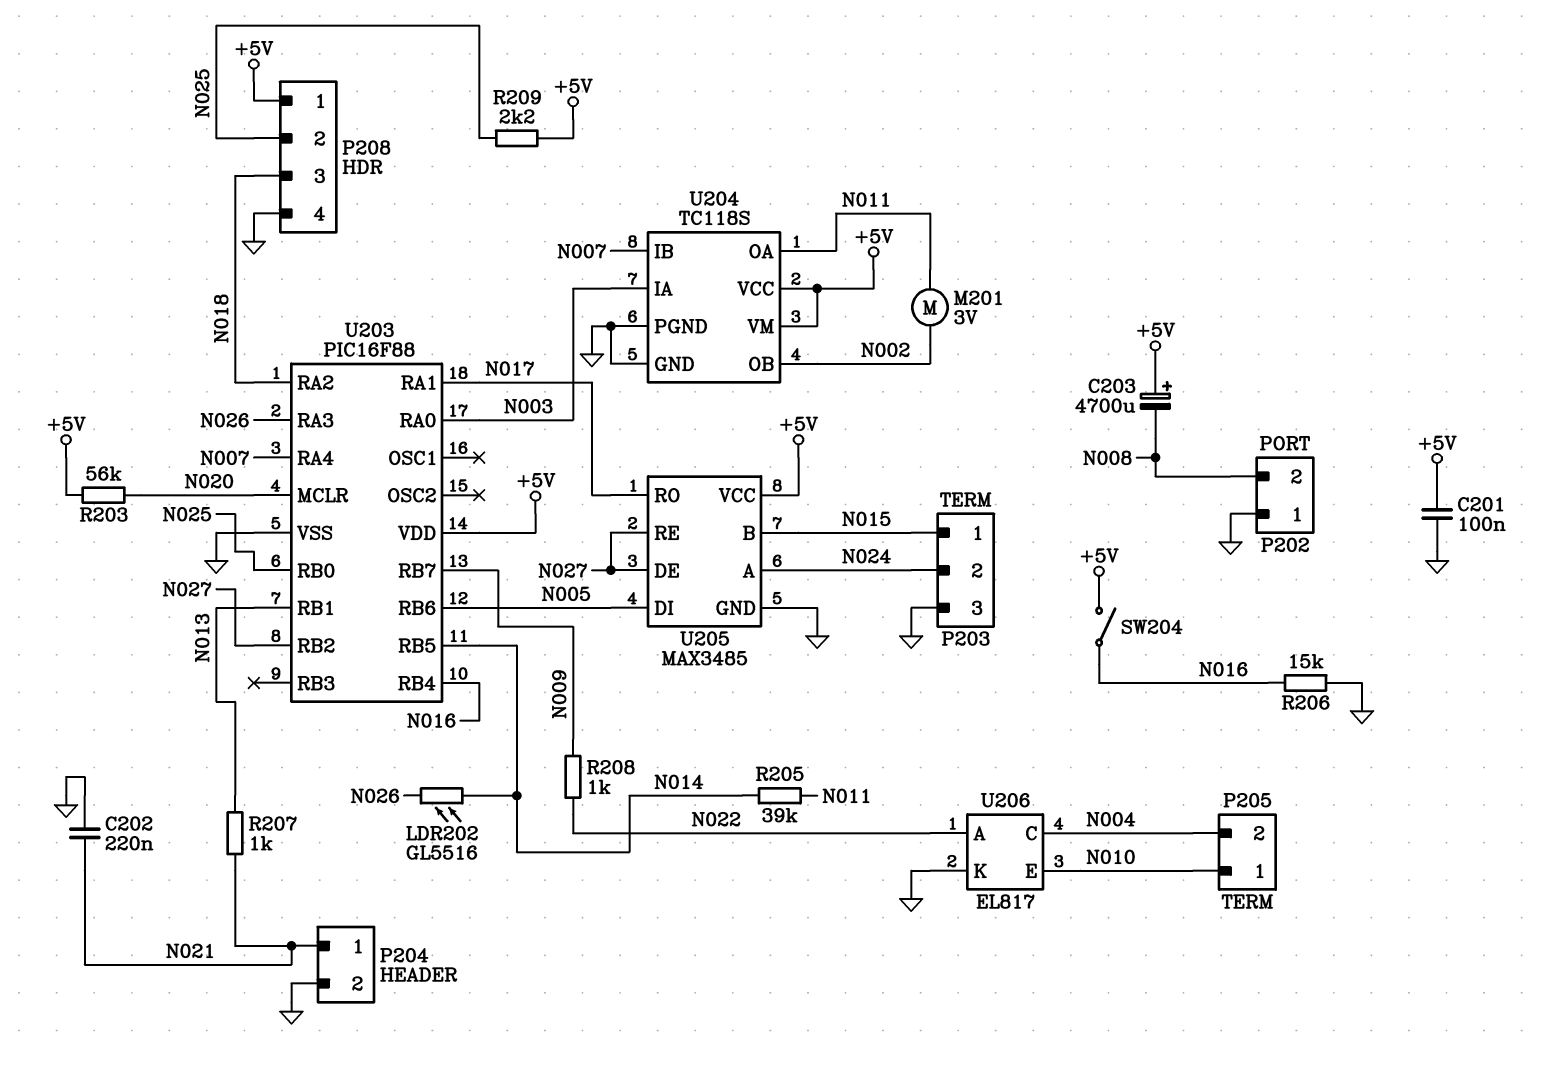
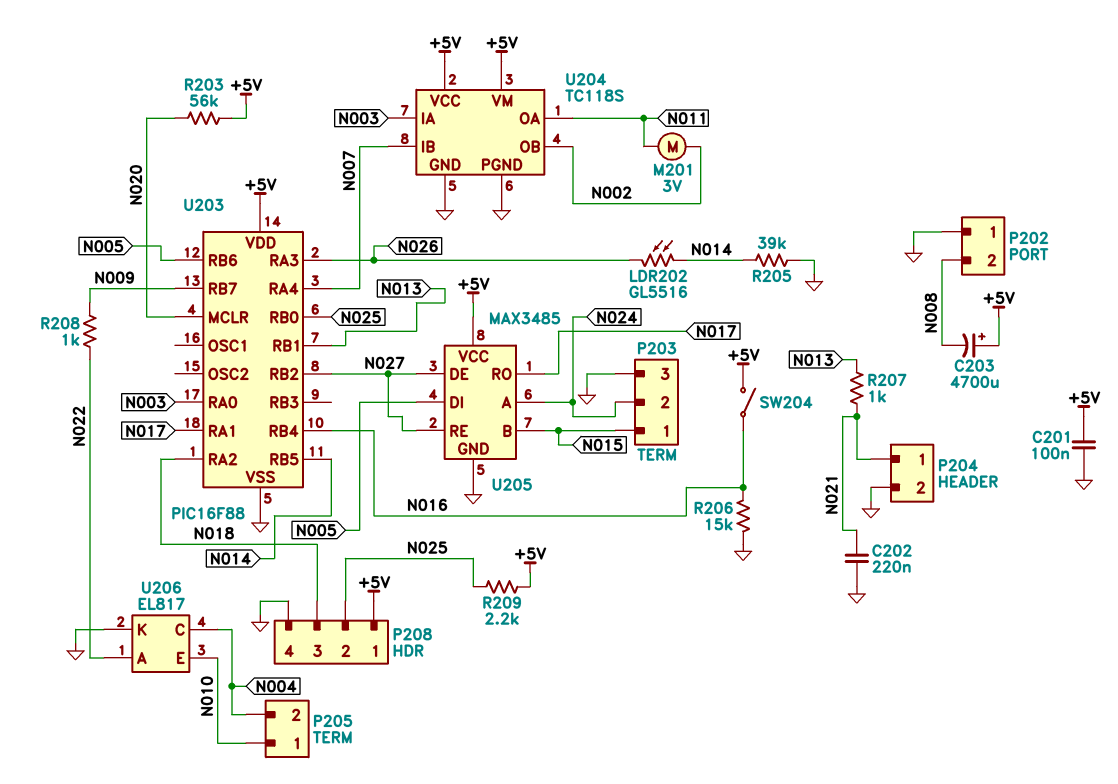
R205: 39k (N011, N014) -> 39k (GND, N014)

